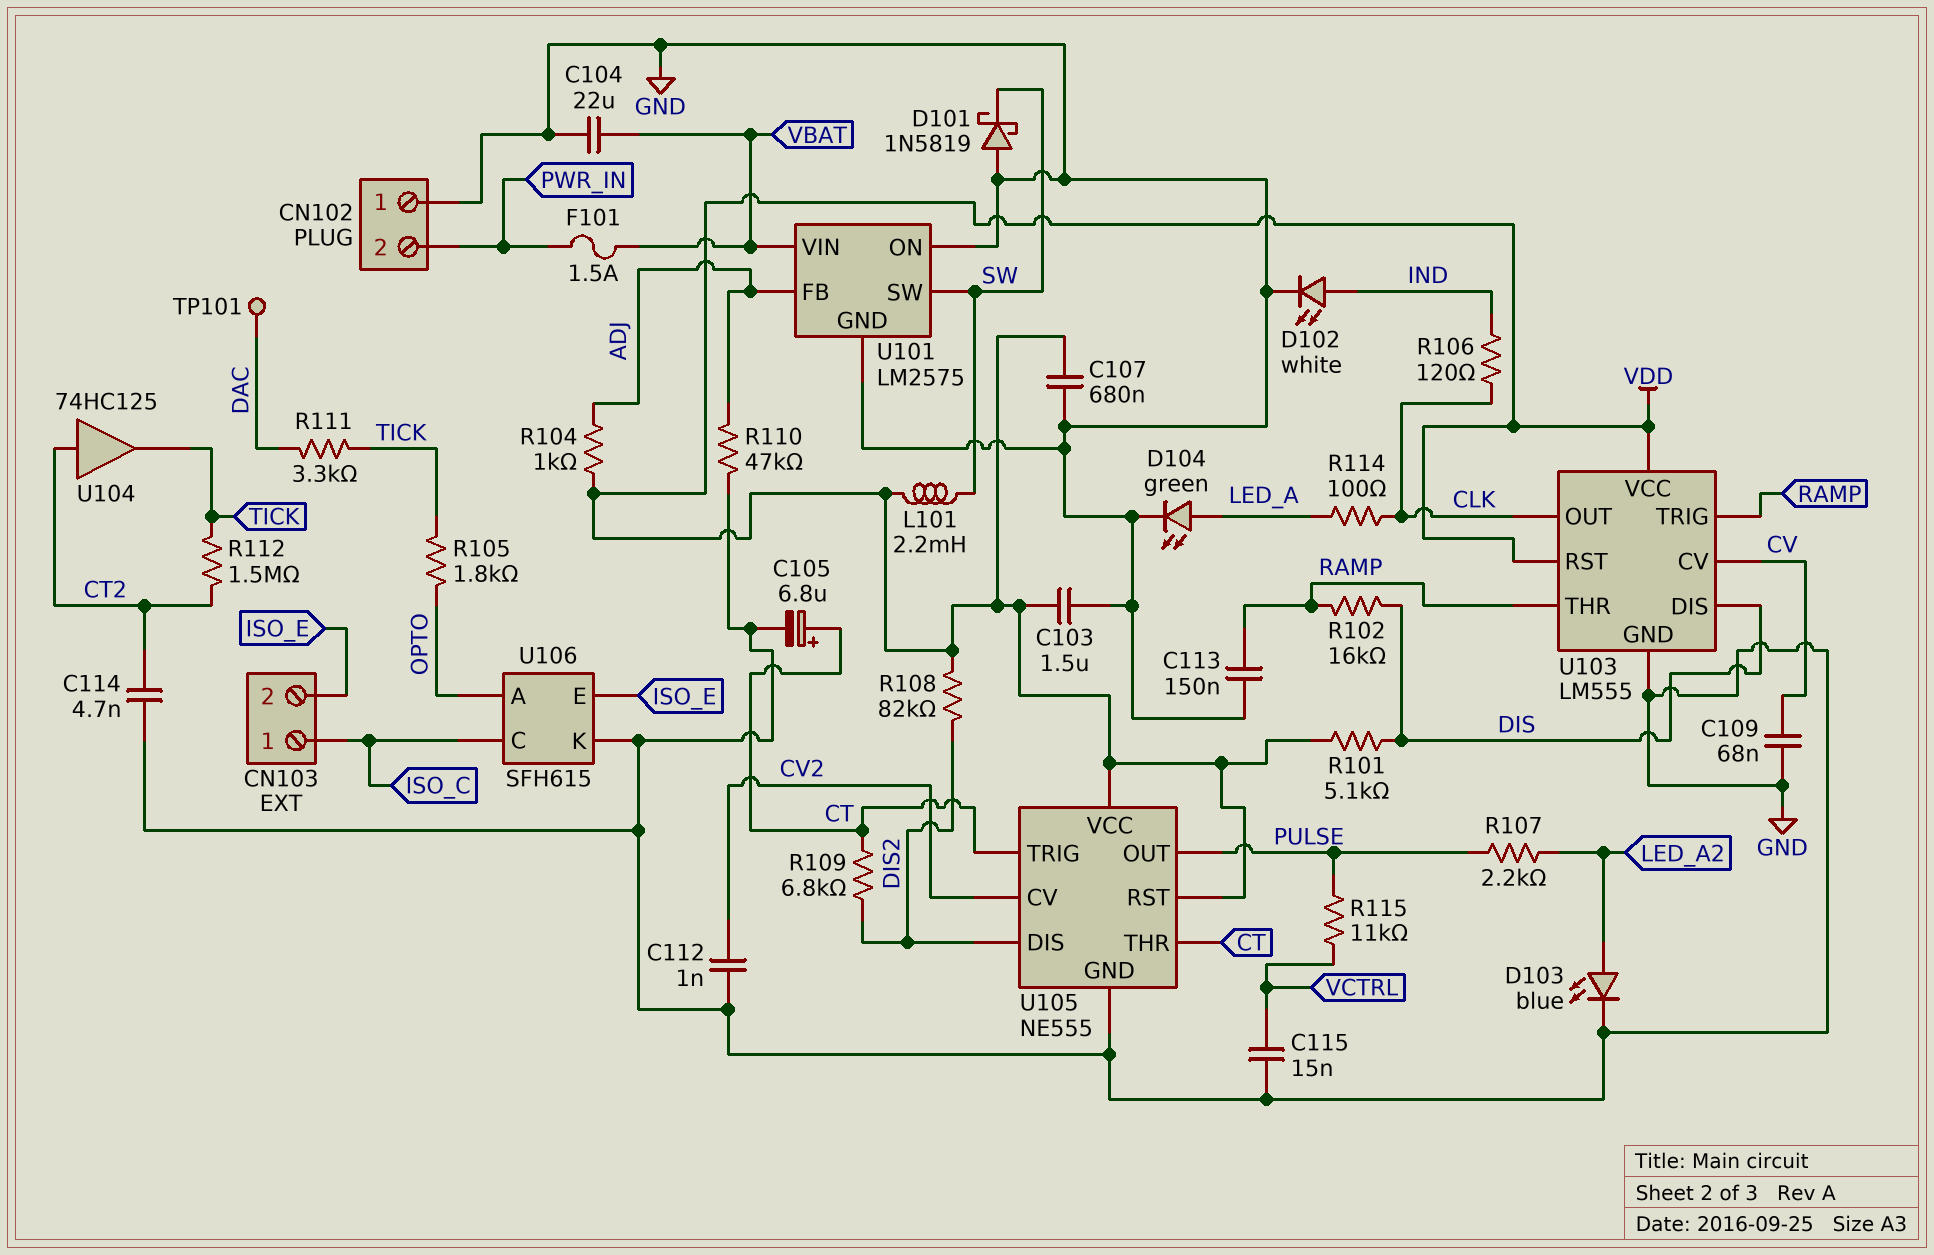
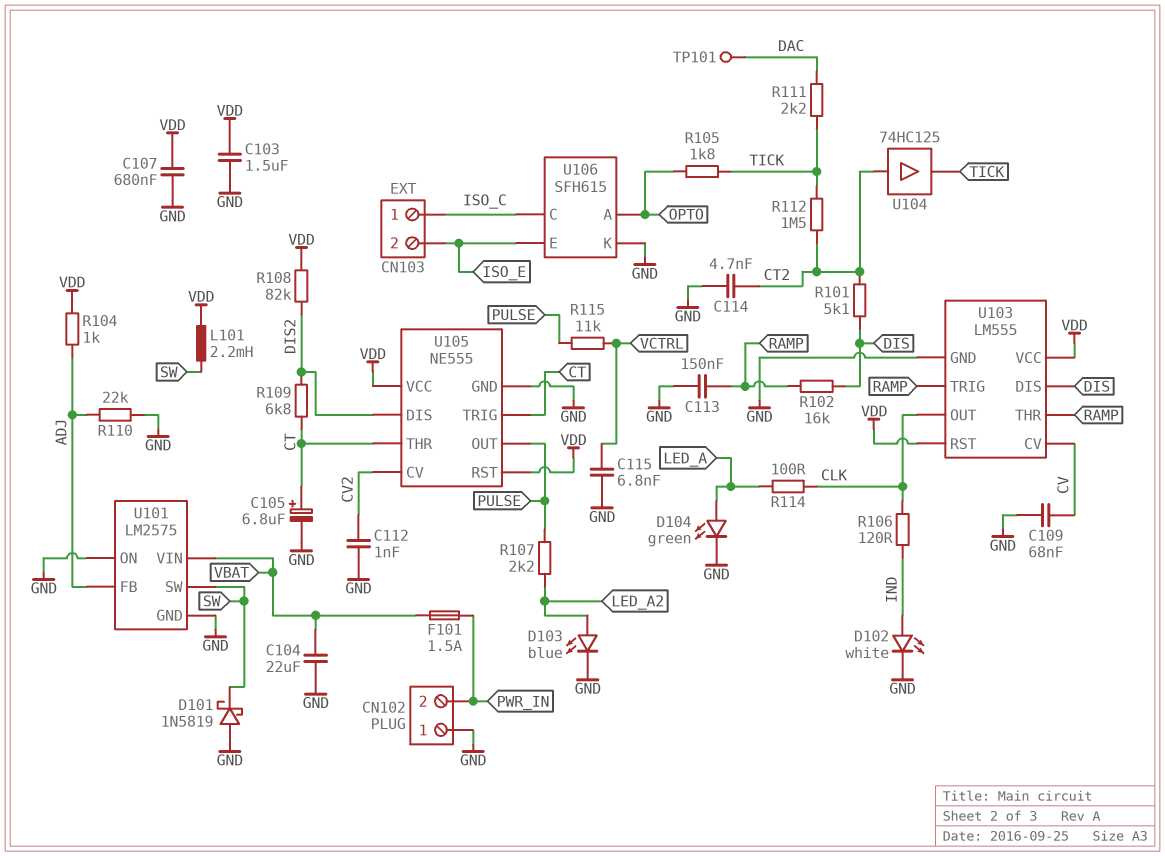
C115: 15nF (GND, VCTRL) -> 6.8nF (GND, VCTRL)
R101: 5.1k (DIS, VDD) -> 5.1k (CT2, DIS)
R110: 47k (ADJ, GND) -> 22k (ADJ, GND)
R111: 3.3k (DAC, TICK) -> 2.2k (DAC, TICK)

